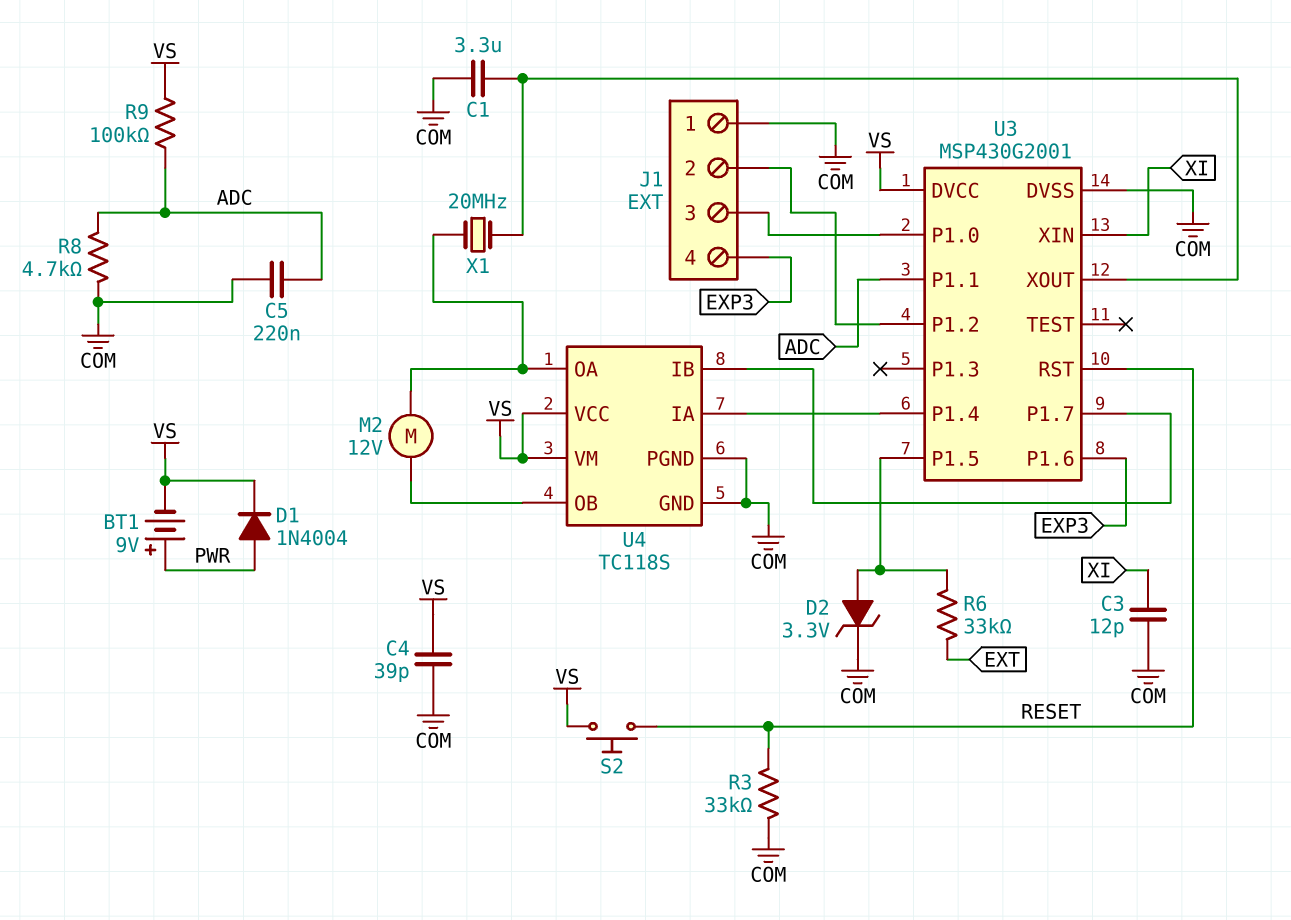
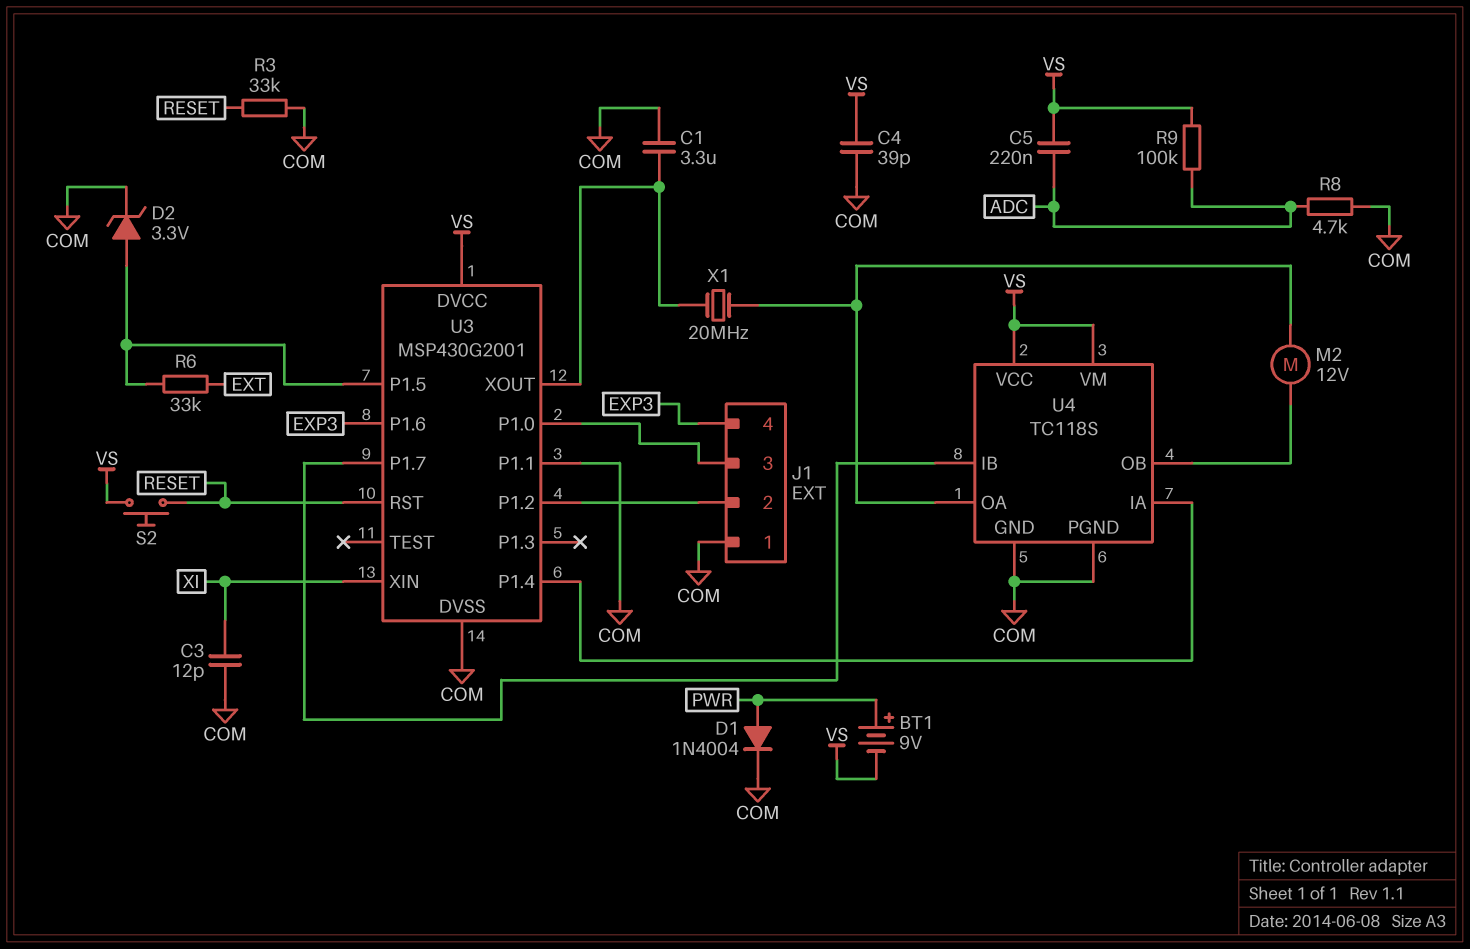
C5: 220nF (ADC, COM) -> 220nF (ADC, VS)
D1: diode 1N4004 (A PWR, K VS) -> diode 1N4004 (A PWR, K COM)
U3 pin P1.1: ADC -> COM

